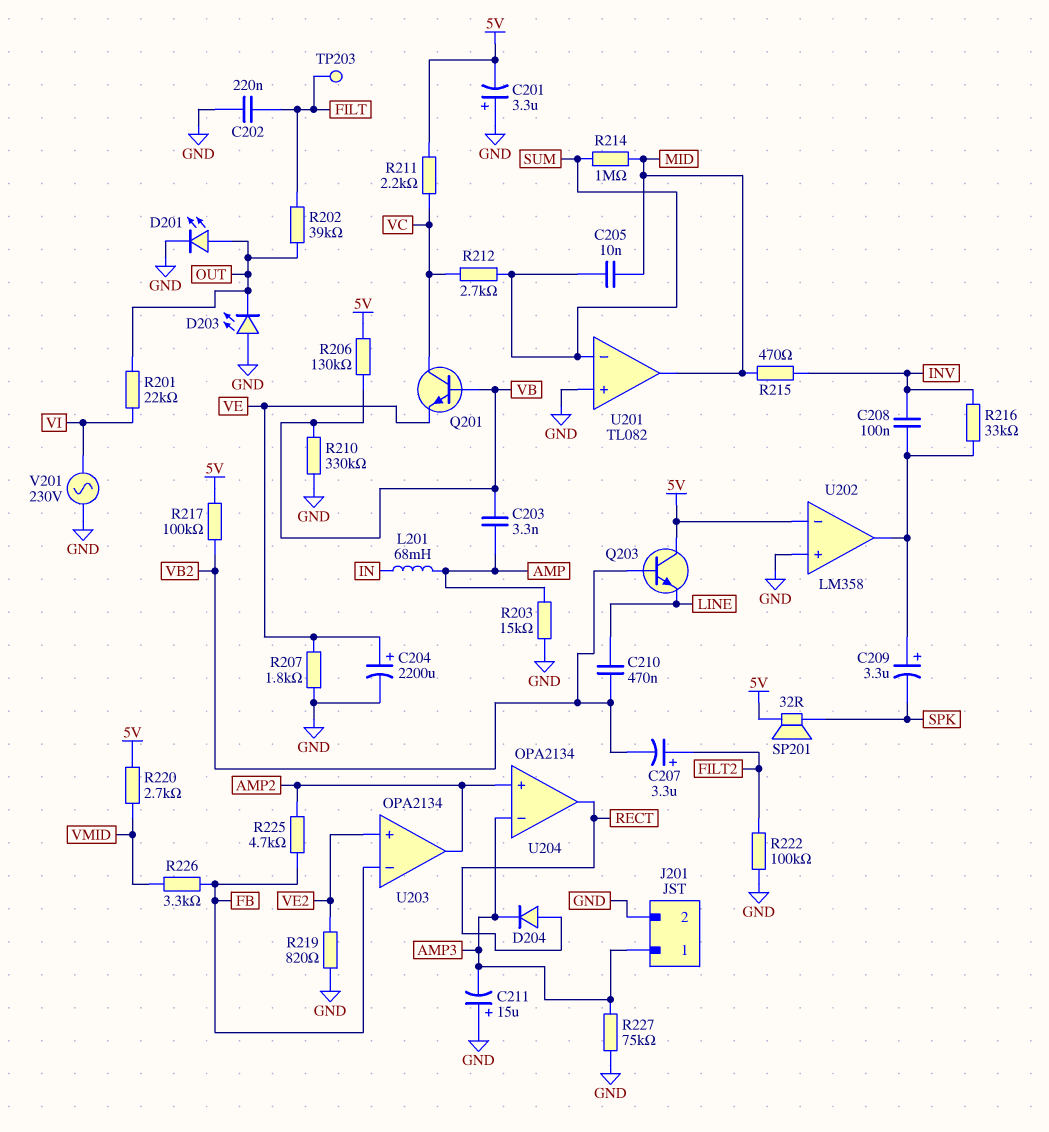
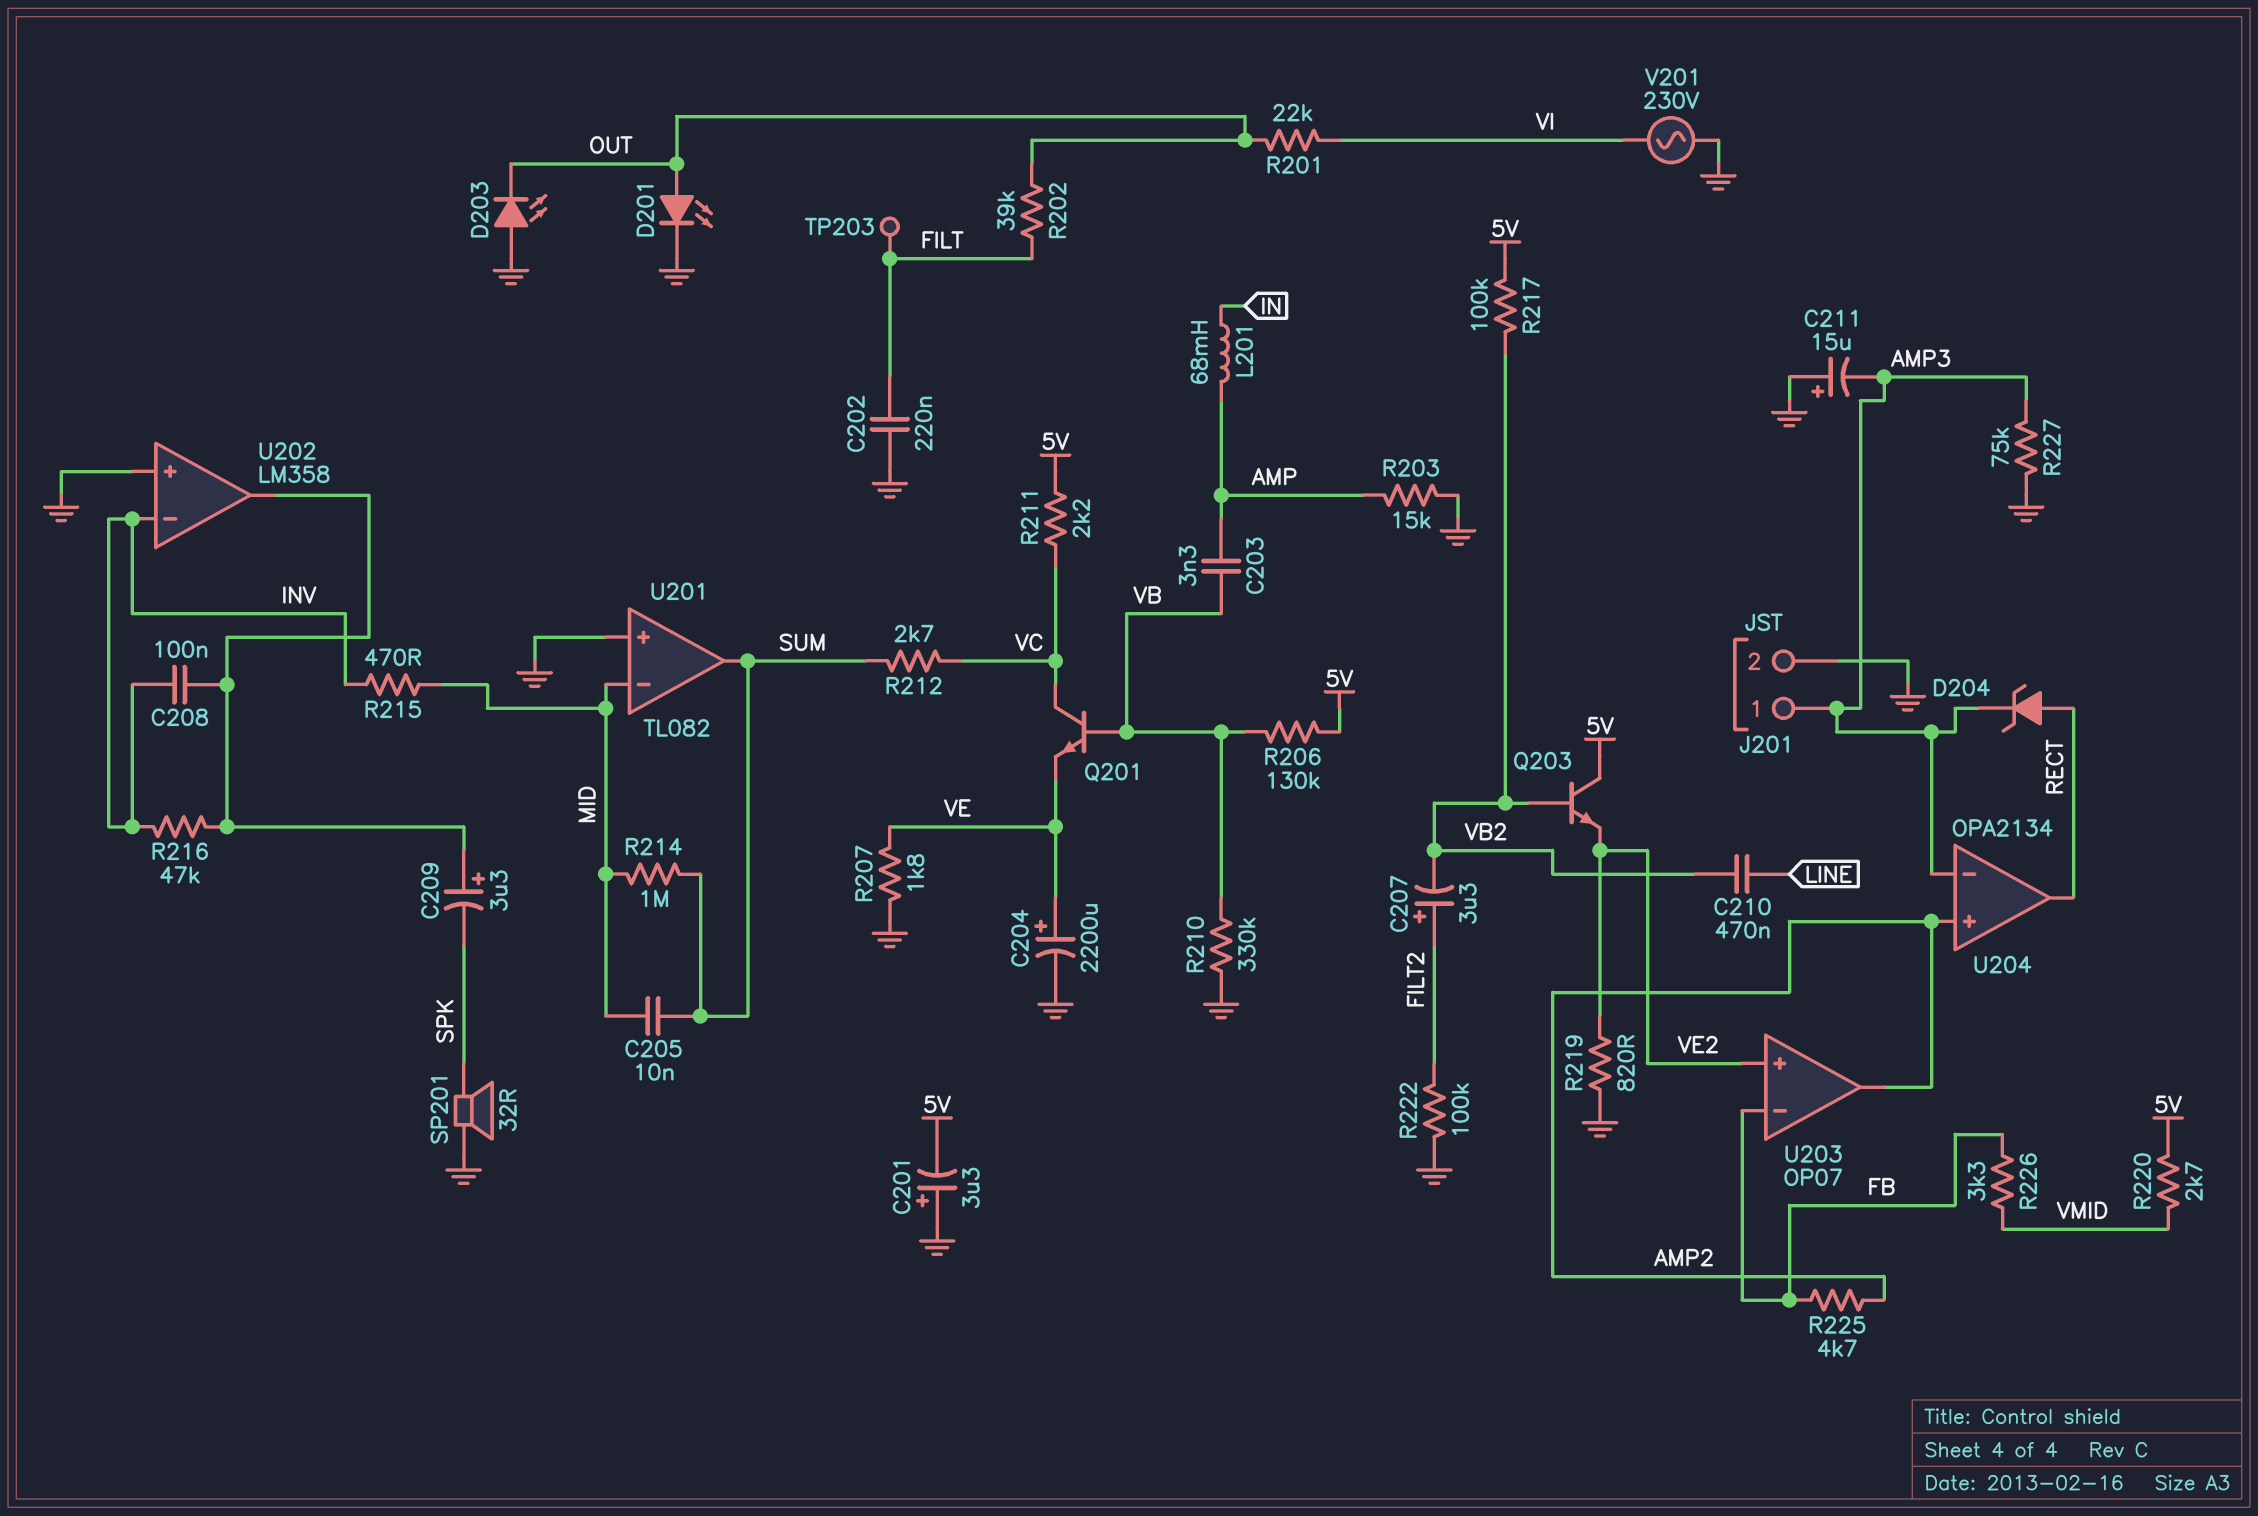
D204: diode (A RECT, K AMP3) -> zener (A RECT, K AMP3)
Q203: NPN (B VB2, C 5V, E LINE) -> NPN (B VB2, C 5V, E VE2)
R216: 33k (INV, U202/out) -> 47k (INV, U202/out)
SP201: speaker 32R (5V, SPK) -> speaker 32R (GND, SPK)
U201 pin in-: SUM -> MID
U201 pin out: MID -> SUM
U202 pin in-: 5V -> INV
U203: OPA2134 -> OP07

